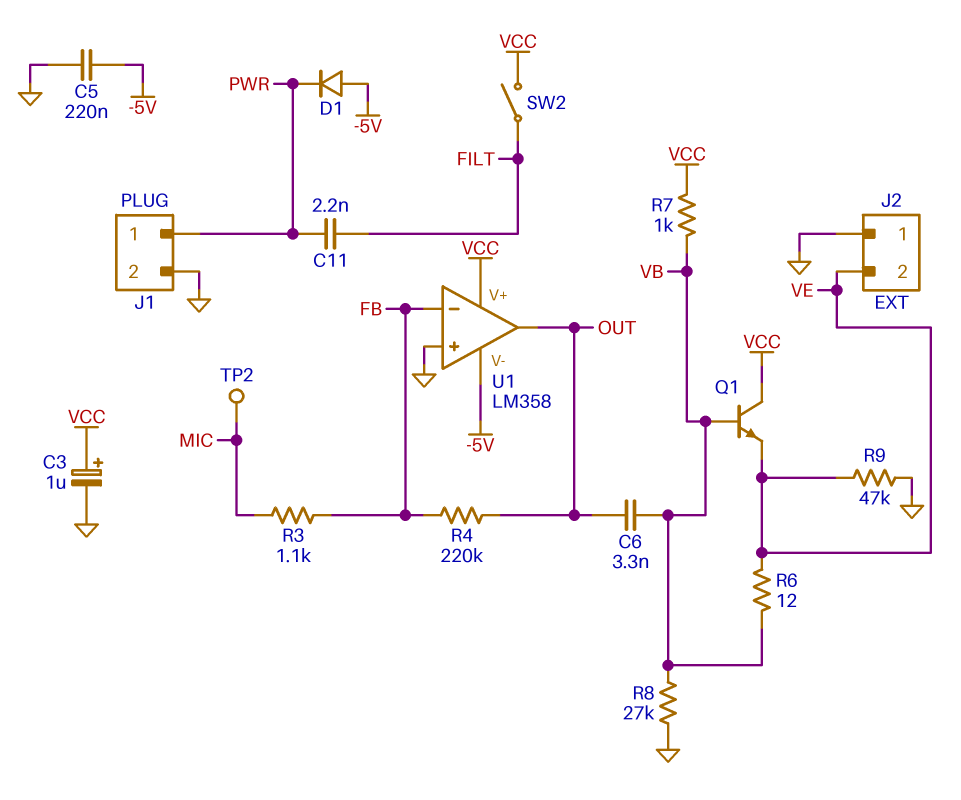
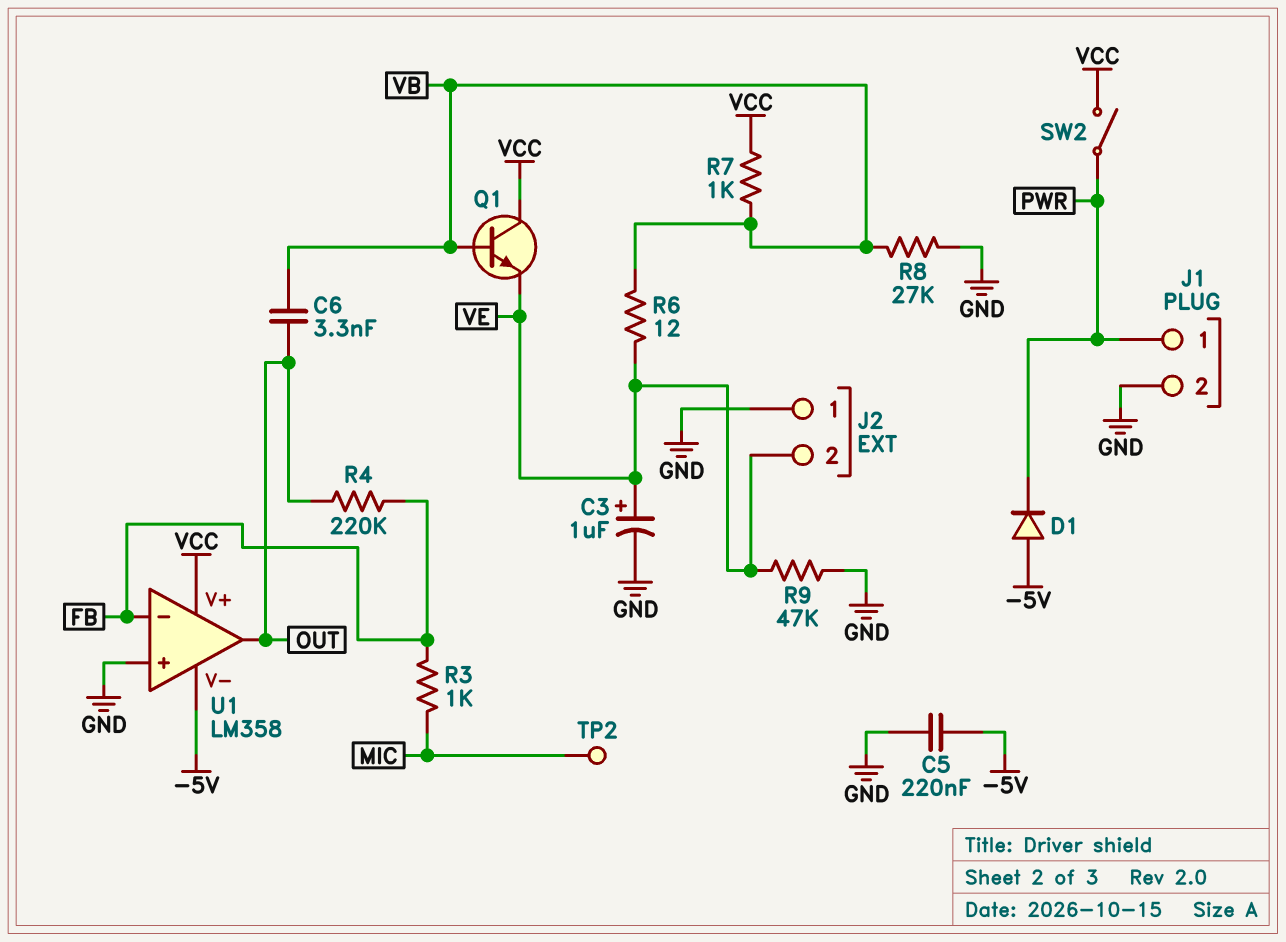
C3: 1uF (plus VCC, minus GND) -> 1uF (plus VE, minus GND)
C11: 2.2nF (FILT, PWR) -> none
R3: 1.1k (FB, MIC) -> 1k (FB, MIC)
SW2: switch (FILT, VCC) -> switch (PWR, VCC)

